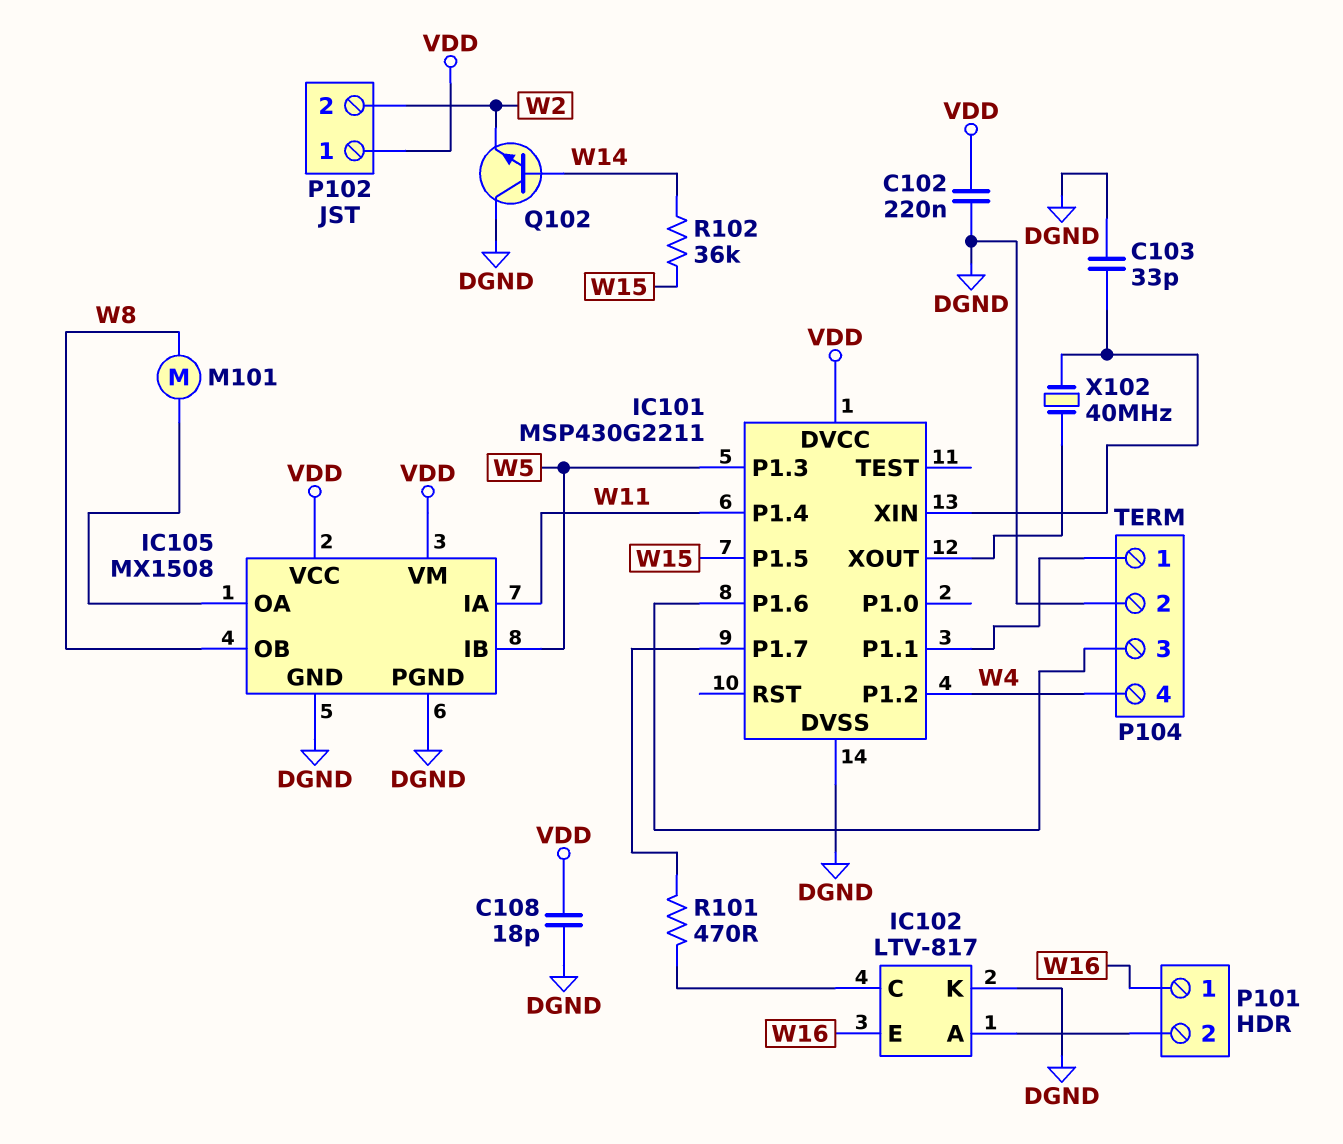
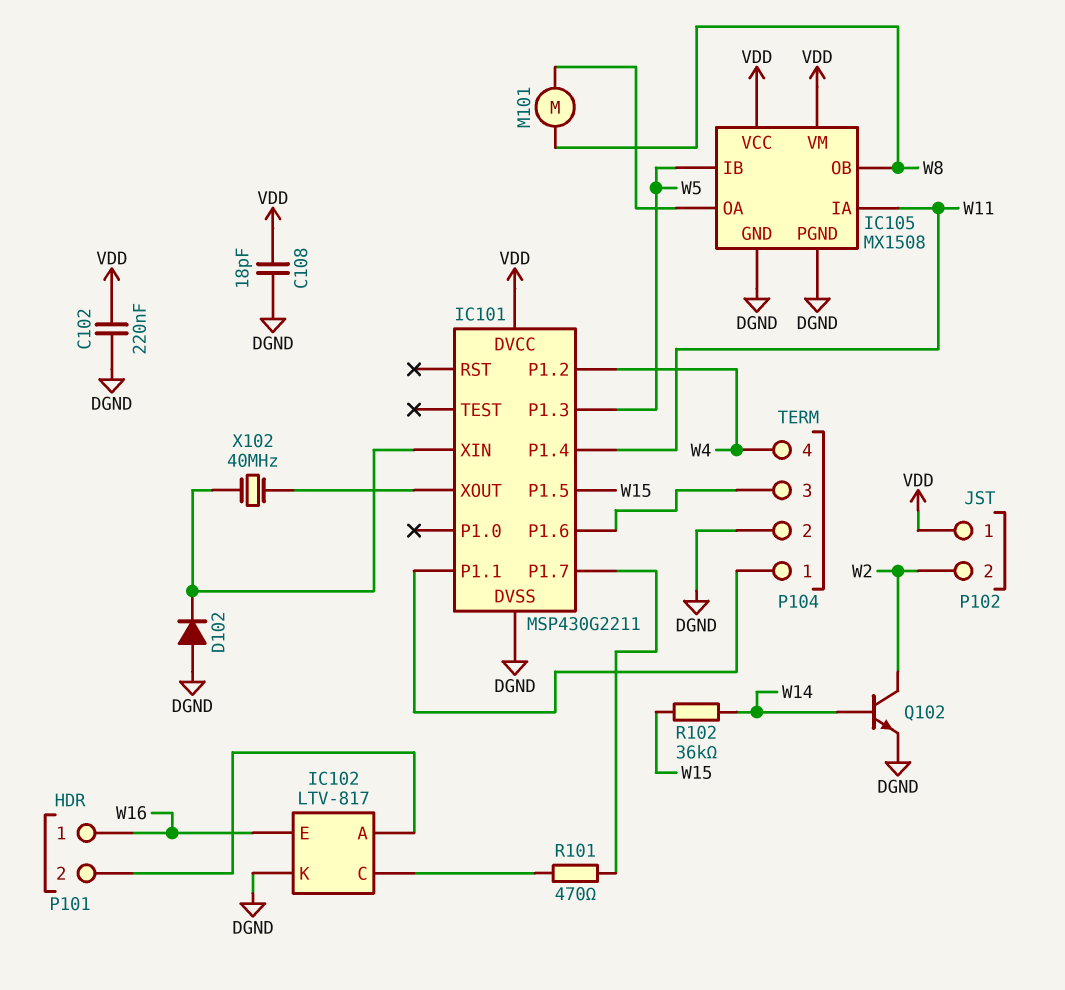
C103: 33pF (DGND, IC101/XIN) -> none
D102: none -> diode (A DGND, K IC101/XIN)
Q102: NPN (B W14, C DGND, E W2) -> NPN (B W14, C W2, E DGND)

